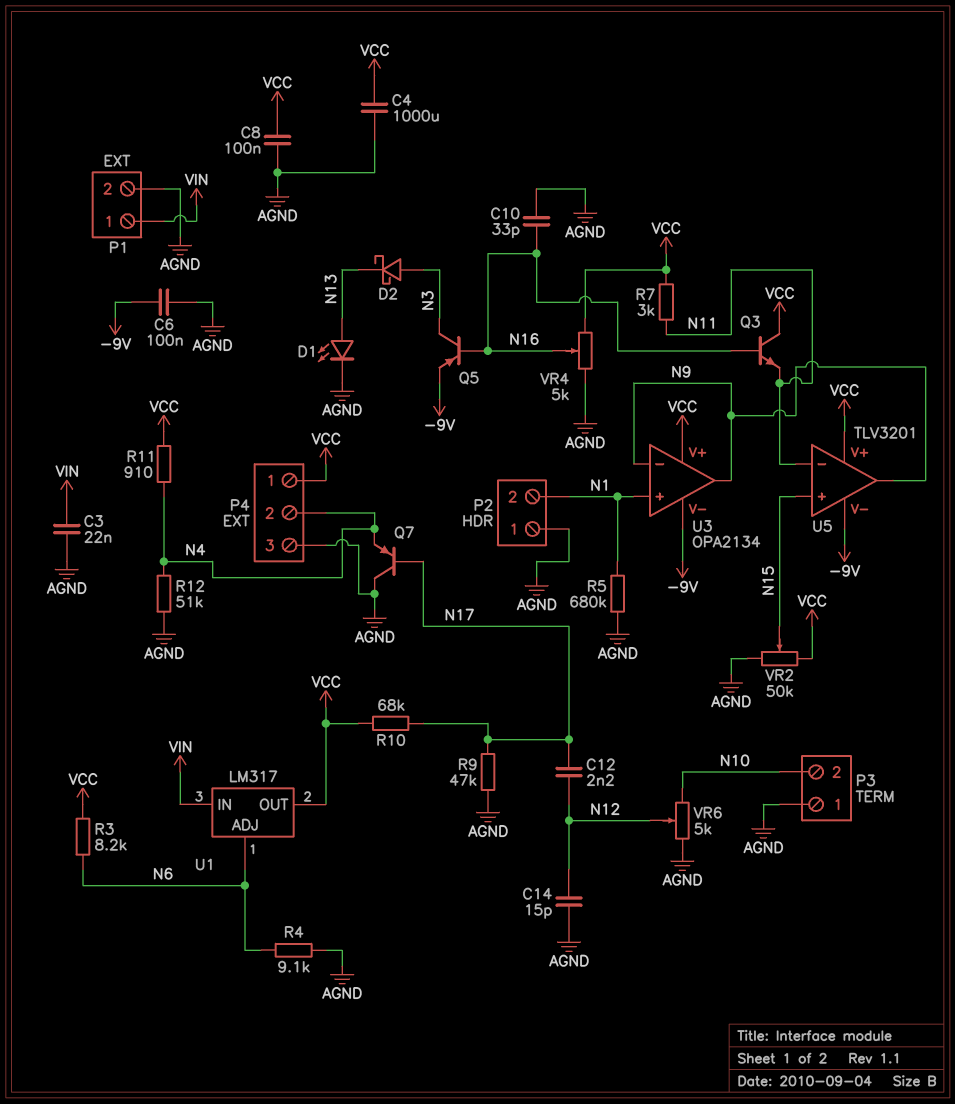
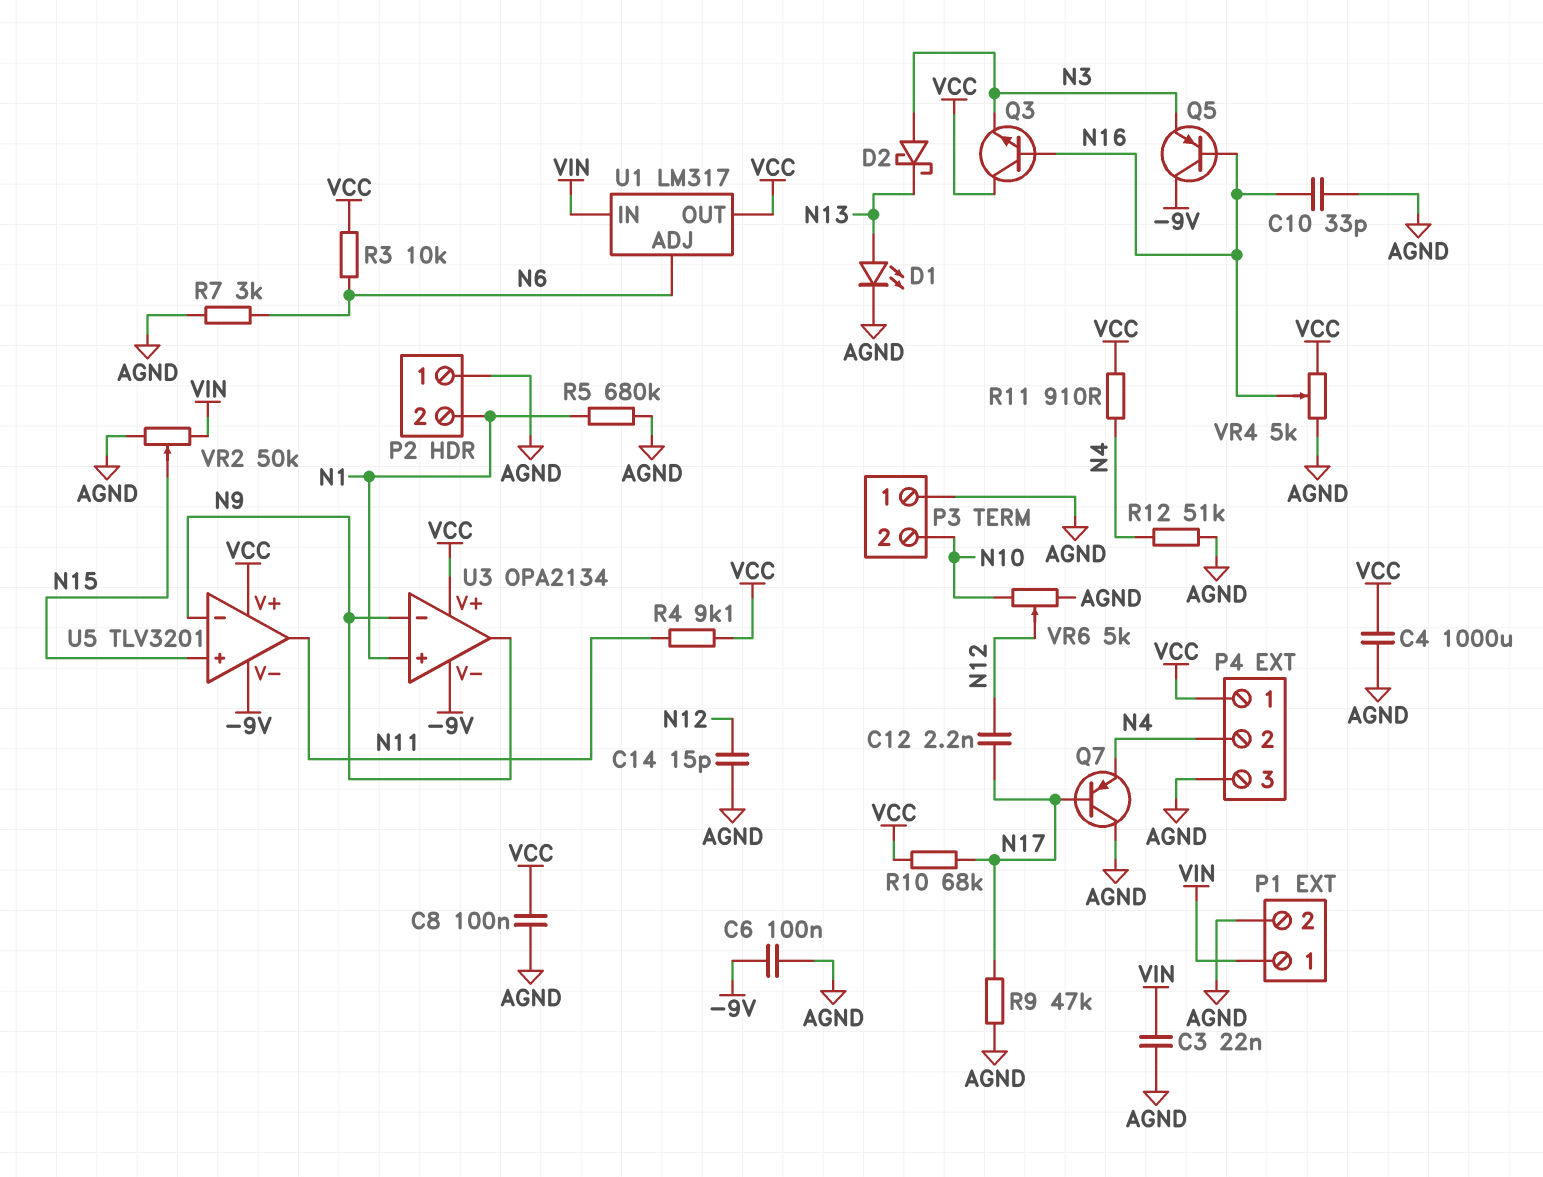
Q3: NPN (B N16, C VCC, E N11) -> NPN (B N16, C VCC, E N3)
Q5: PNP (B N16, C N3, E -9V) -> PNP (B N16, C -9V, E N3)
R3: 8.2k (N6, VCC) -> 10k (N6, VCC)
R4: 9.1k (AGND, N6) -> 9.1k (N11, VCC)
R7: 3k (N11, VCC) -> 3k (AGND, N6)
U5 pin in-: N11 -> N9
U5 pin out: N9 -> N11
VR2: 50k (AGND, VCC, wiper N15) -> 50k (AGND, VIN, wiper N15)

